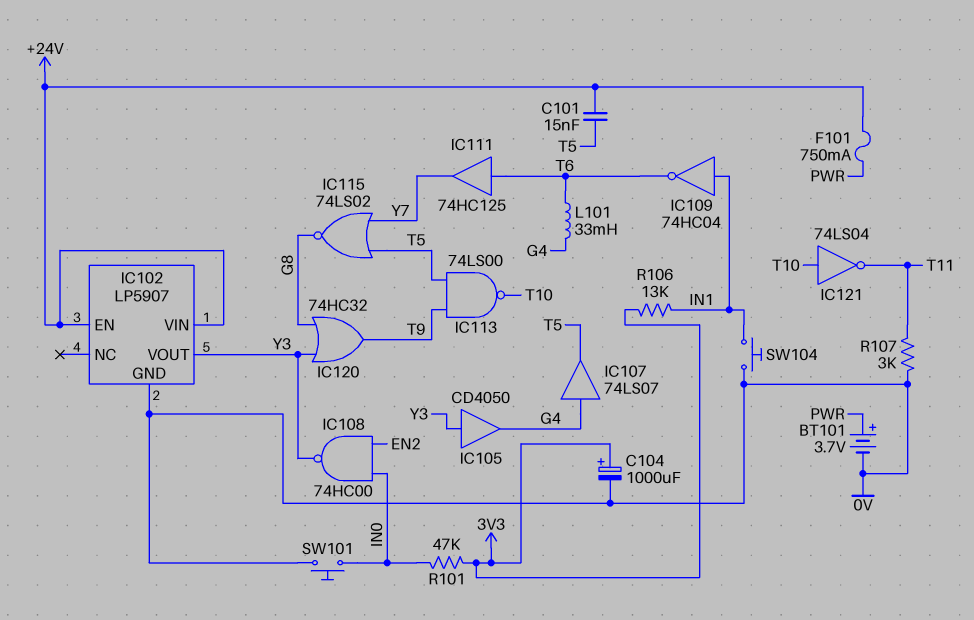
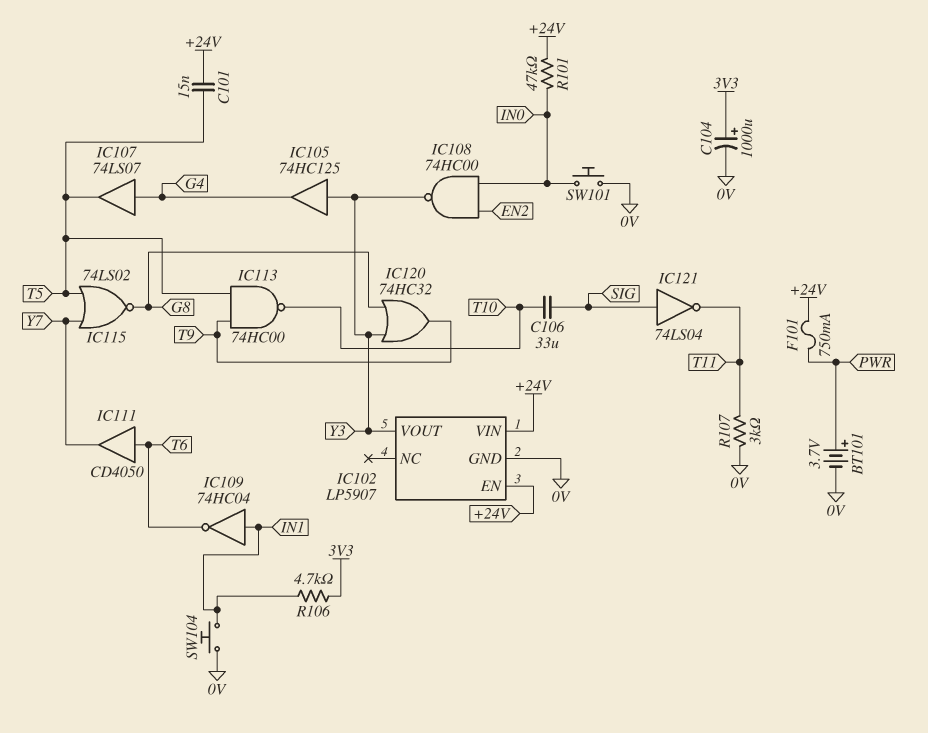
C106: none -> 33uF (SIG, T10)
IC105: buffer CD4050 (in Y3, out G4) -> buffer 74HC125 (in Y3, out G4)
IC111: buffer 74HC125 (in T6, out Y7) -> buffer CD4050 (in T6, out Y7)
IC113: NAND 74LS00 (in T5, in T9, out T10) -> NAND 74HC00 (in T5, in T9, out T10)
IC121: NOT 74LS04 (in T10, out T11) -> NOT 74LS04 (in SIG, out T11)
L101: 33mH (G4, T6) -> none
R101: 47k (3V3, IN0) -> 47k (+24V, IN0)
R106: 13k (3V3, IN1) -> 4.7k (3V3, IN1)

